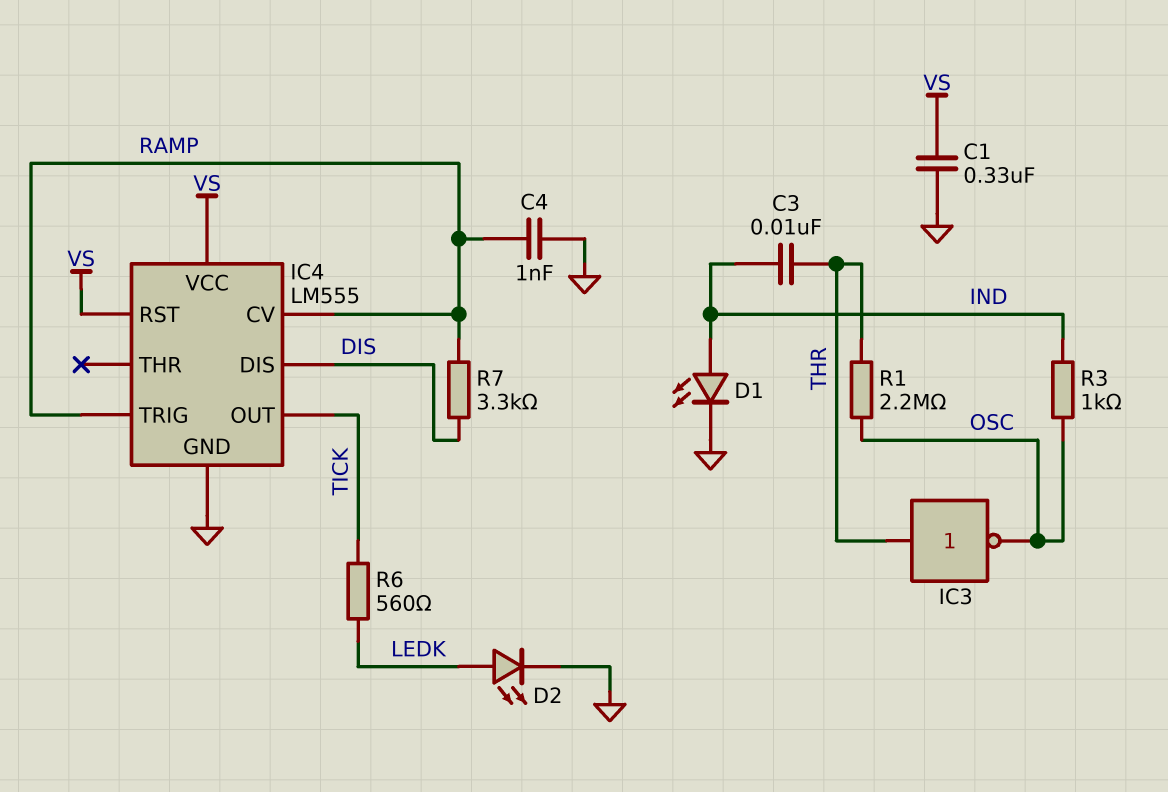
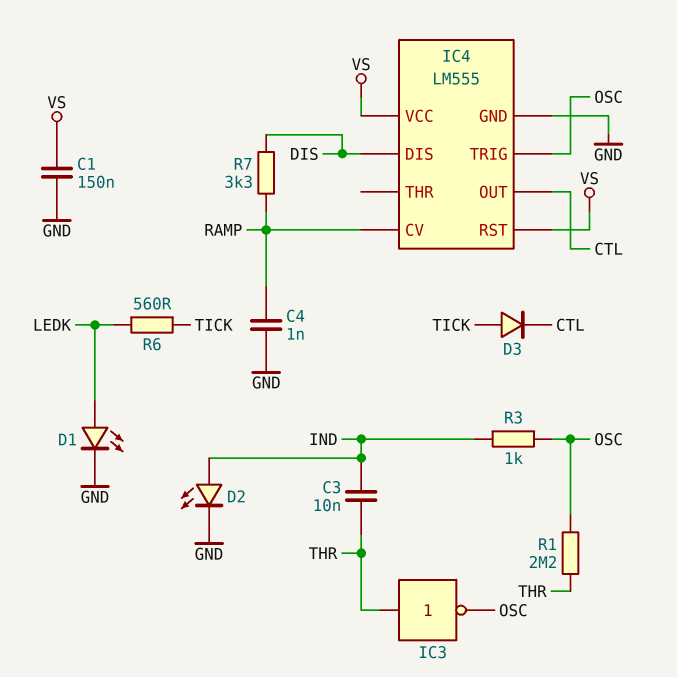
C1: 330nF (GND, VS) -> 150nF (GND, VS)
D1: LED (A IND, K GND) -> LED (A LEDK, K GND)
D2: LED (A LEDK, K GND) -> LED (A IND, K GND)
D3: none -> diode (A TICK, K CTL)
IC4 pin OUT: TICK -> CTL
IC4 pin TRIG: RAMP -> OSC

